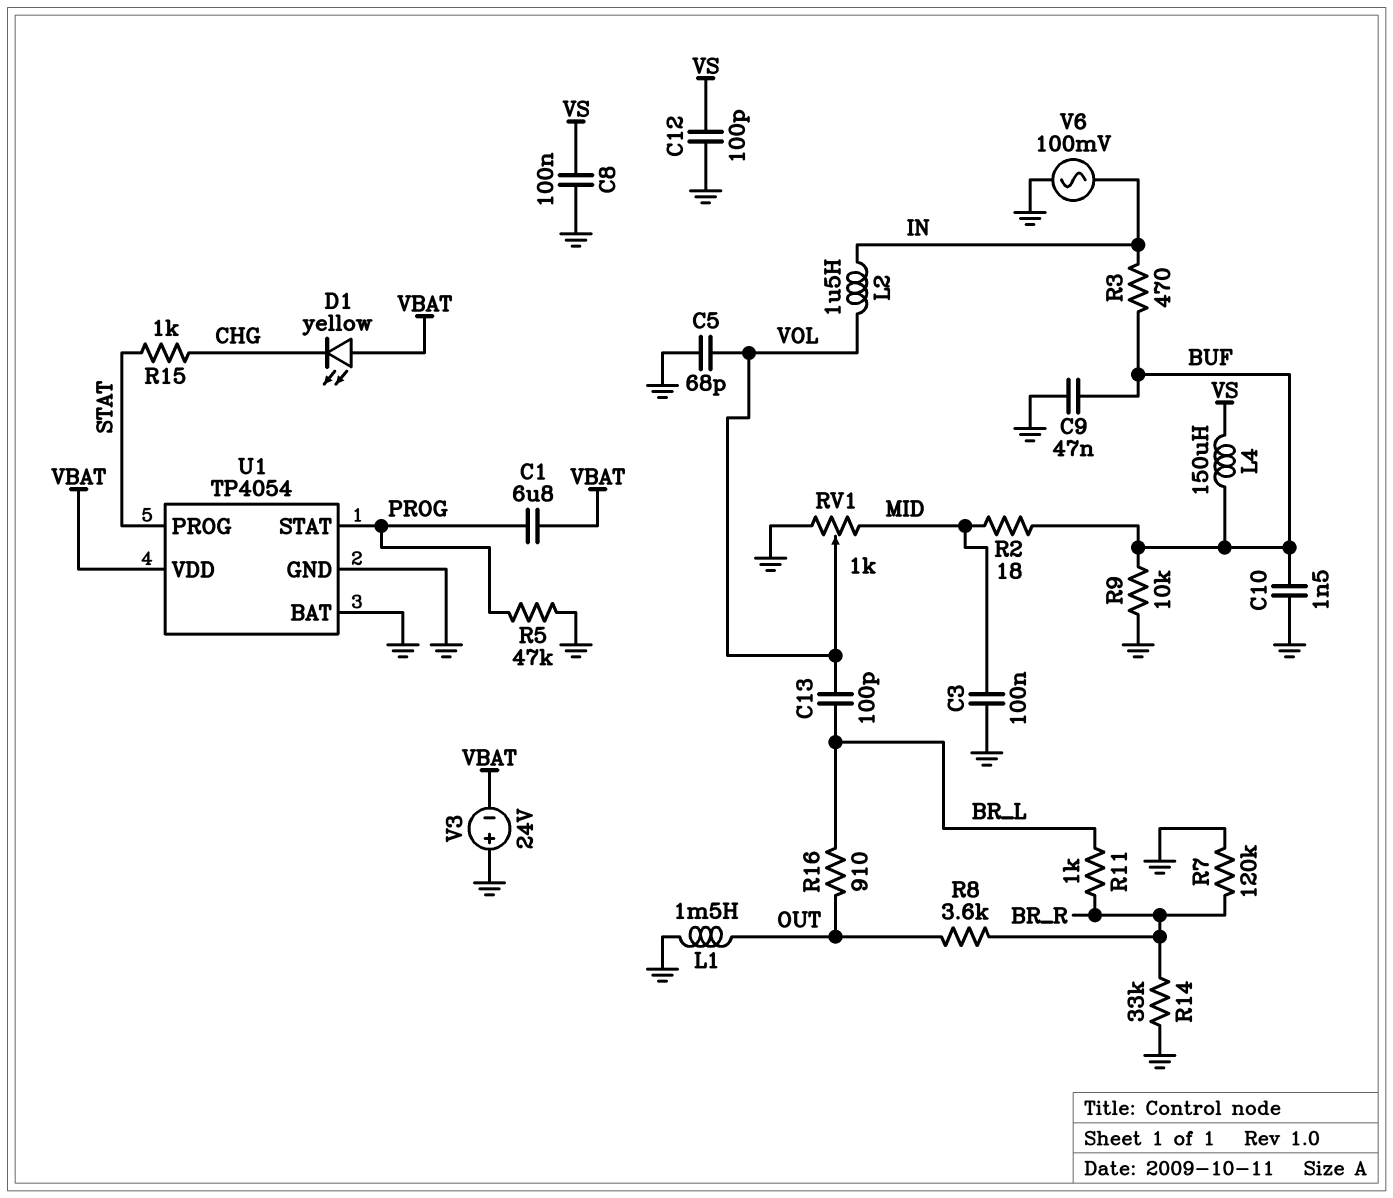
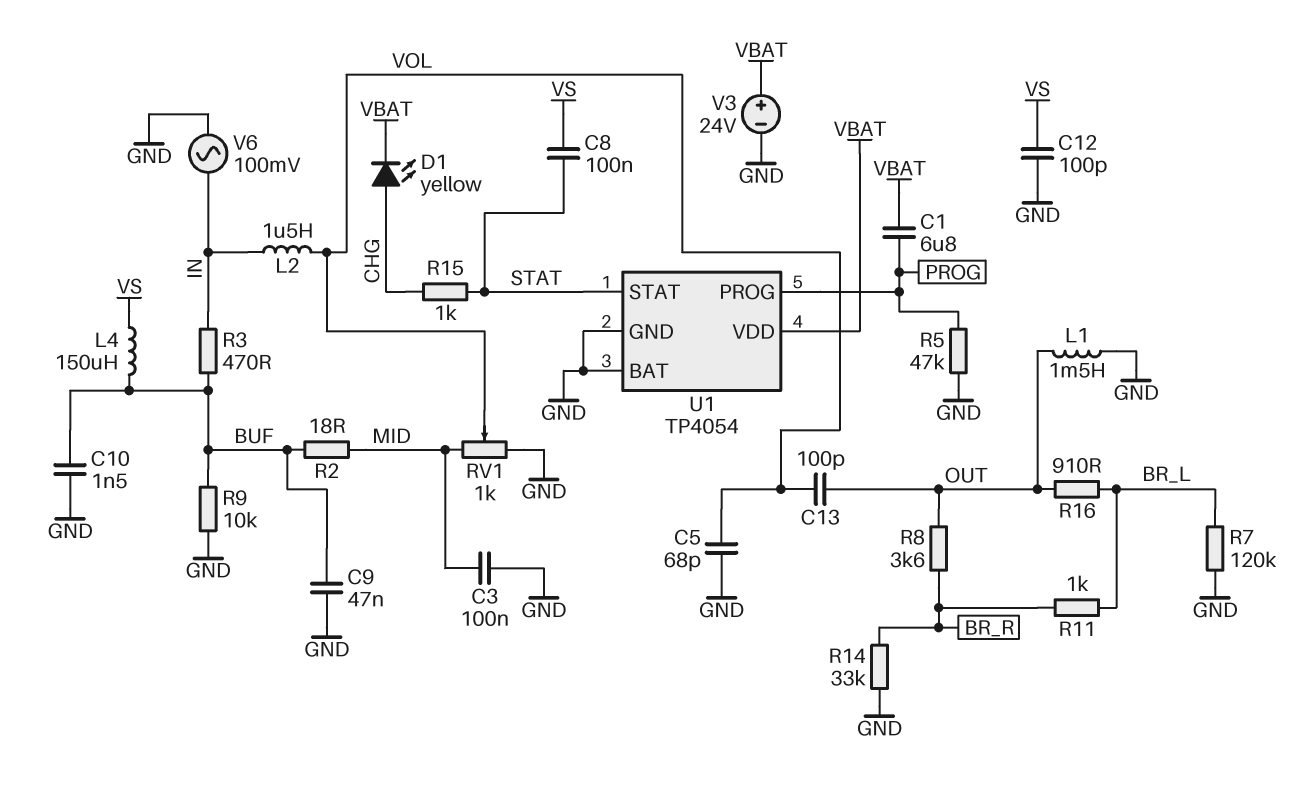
C8: 100nF (GND, VS) -> 100nF (STAT, VS)
C13: 100pF (BR_L, VOL) -> 100pF (OUT, VOL)
D1: LED yellow (A VBAT, K CHG) -> LED yellow (A CHG, K VBAT)
R7: 120k (BR_R, GND) -> 120k (BR_L, GND)
U1 pin PROG: STAT -> PROG
U1 pin STAT: PROG -> STAT
V3: 24V (plus GND, minus VBAT) -> 24V (plus VBAT, minus GND)

